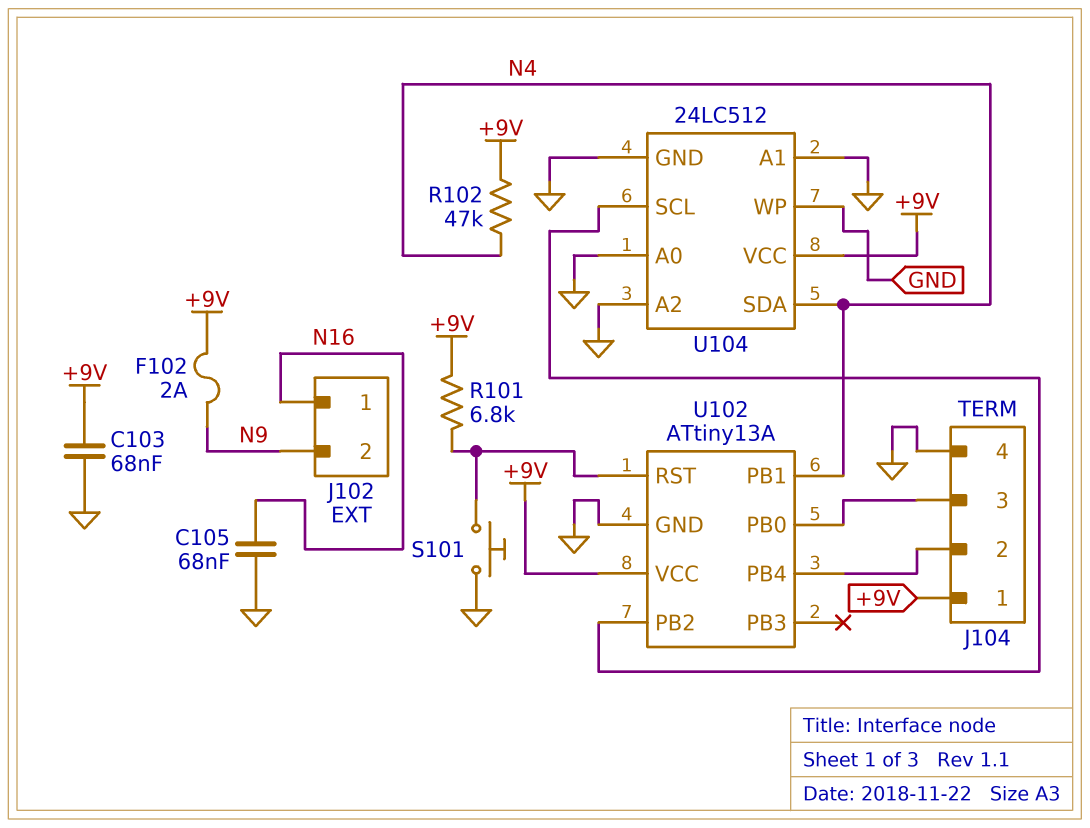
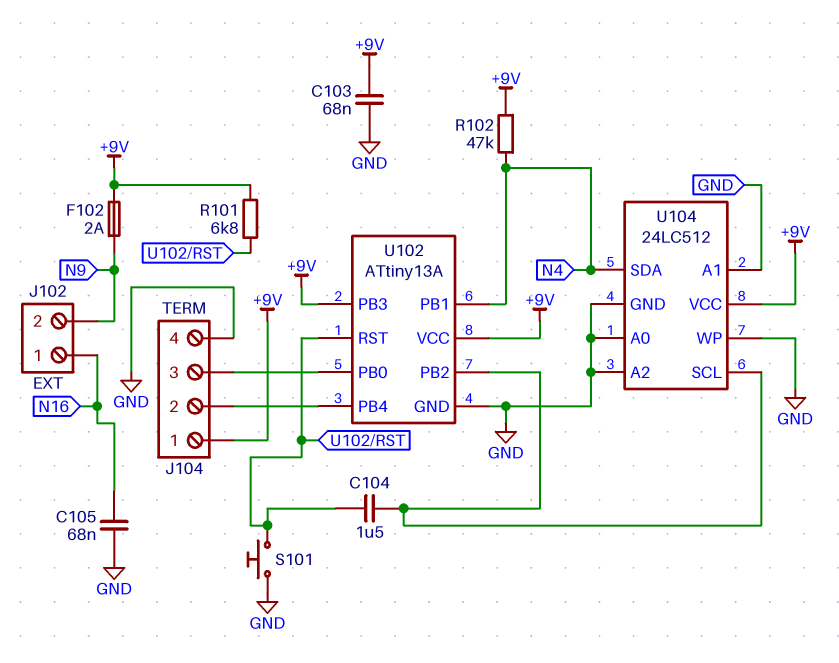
C104: none -> 1.5uF (U102/PB2, U102/RST)
U102 pin PB3: none -> +9V

